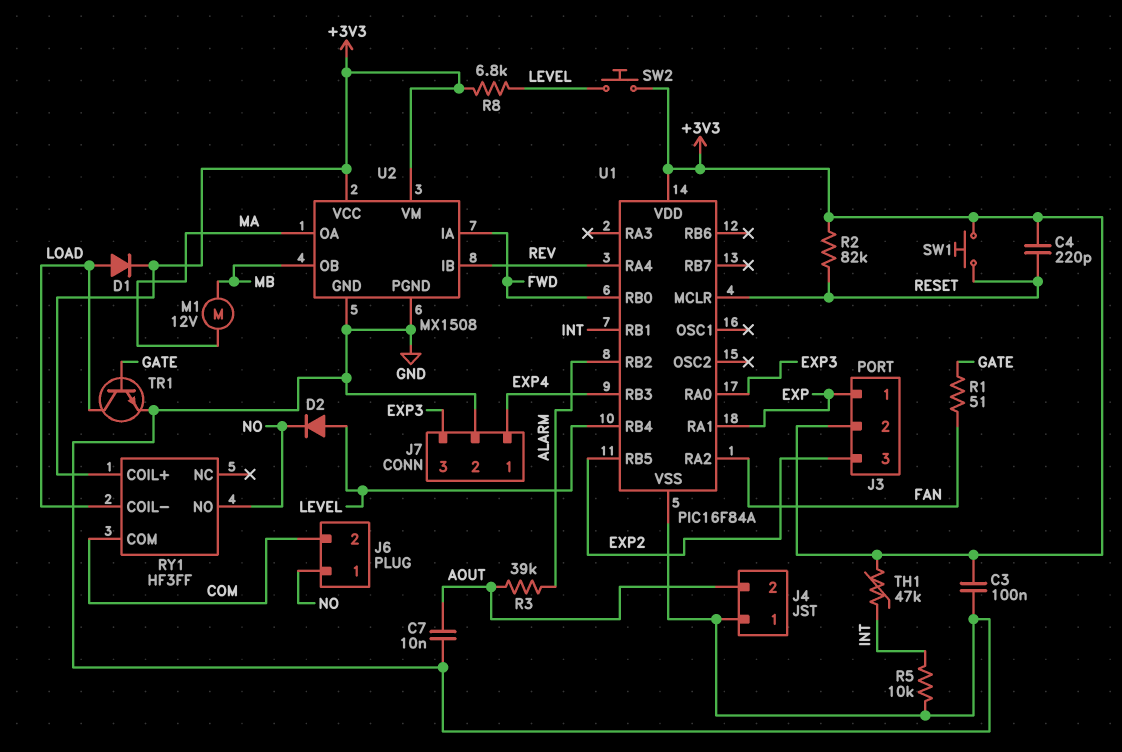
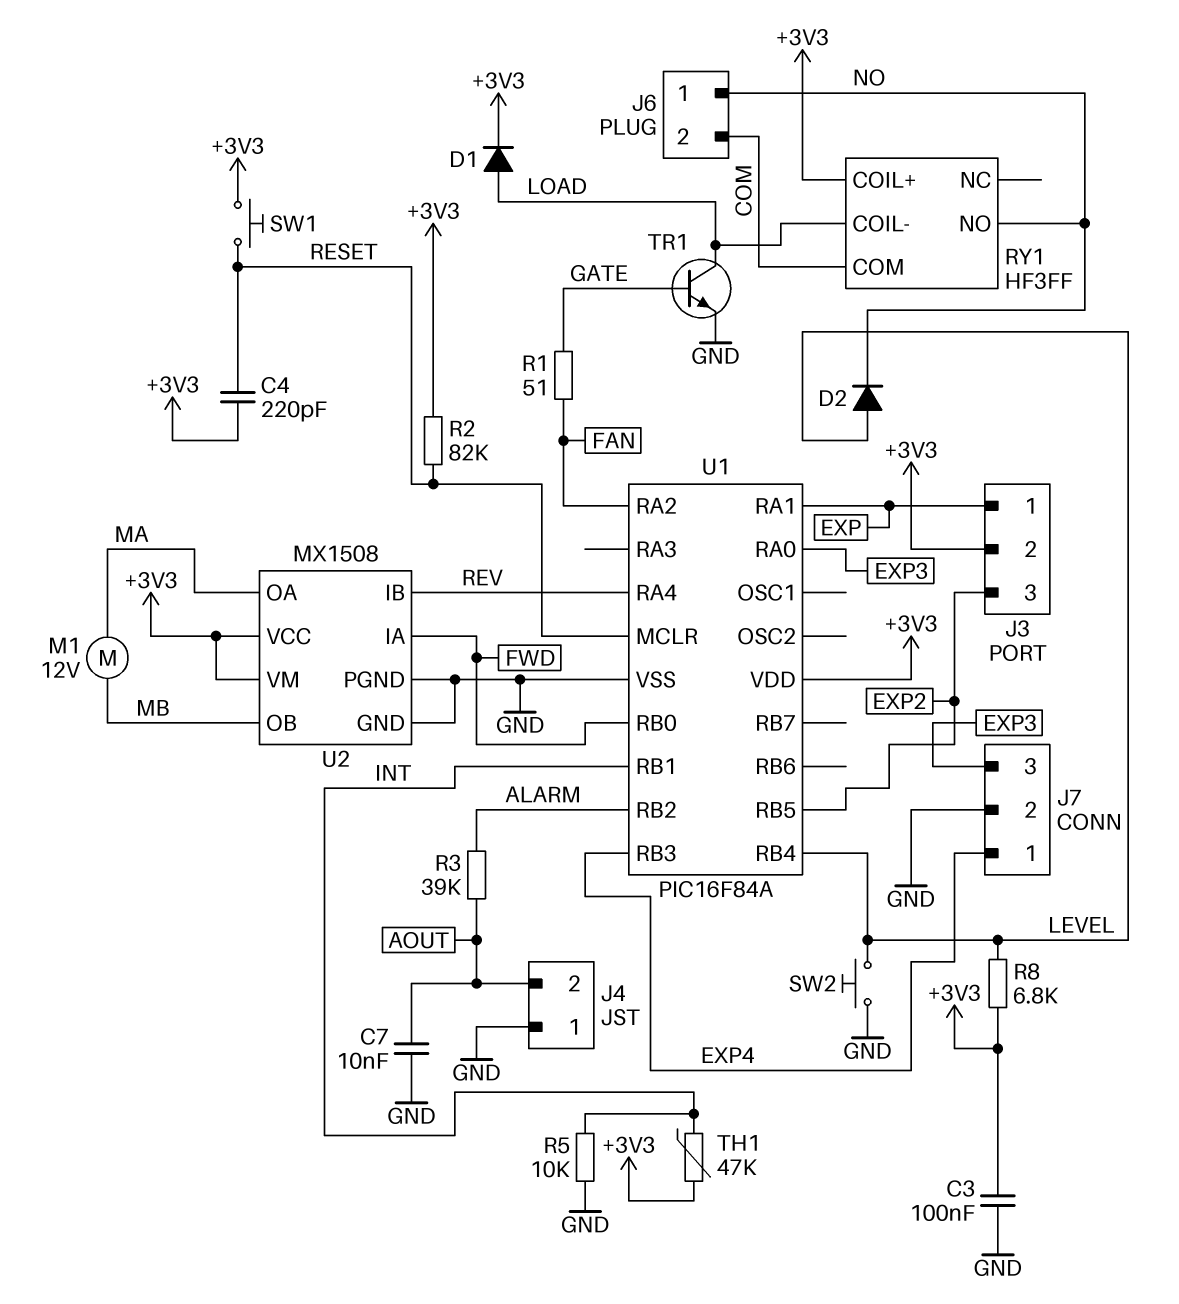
SW2: button (+3V3, LEVEL) -> button (GND, LEVEL)

